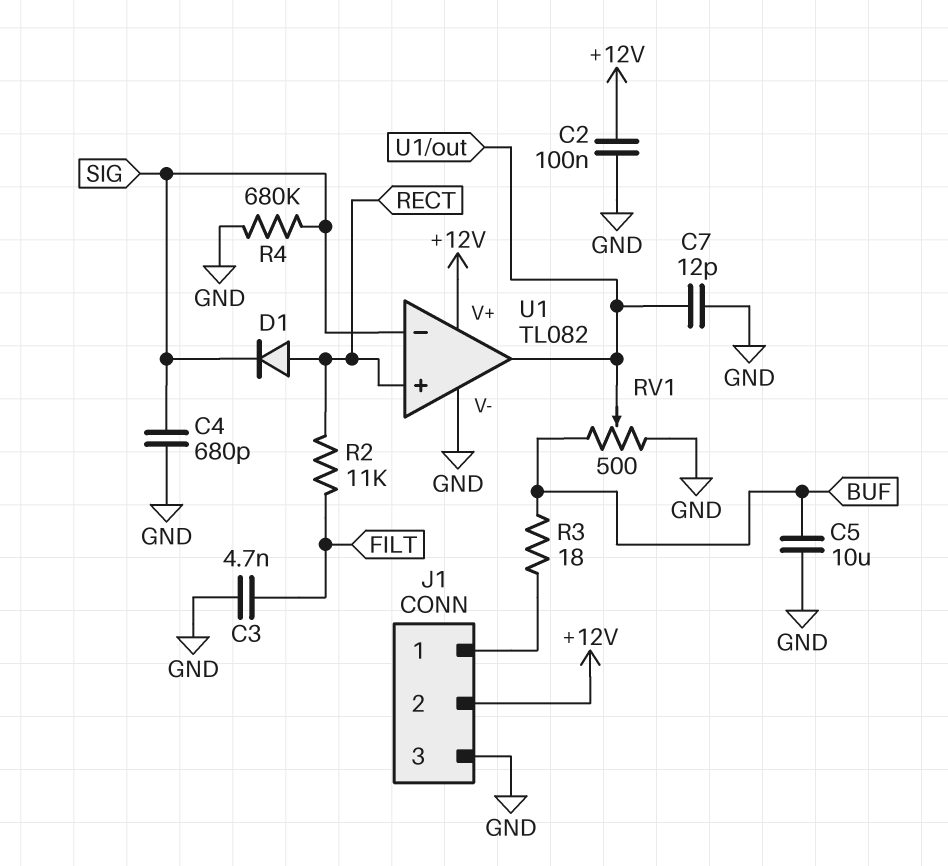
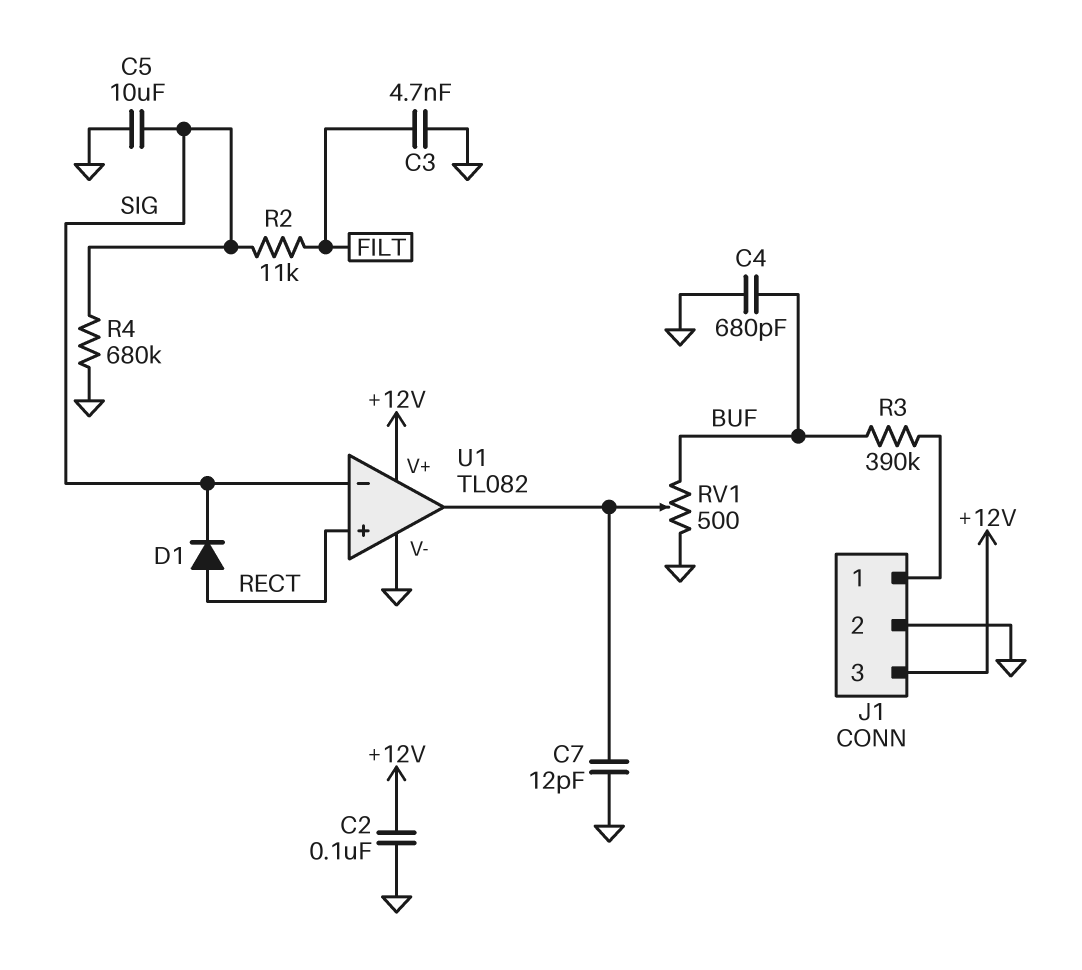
C4: 680pF (GND, SIG) -> 680pF (BUF, GND)
C5: 10uF (BUF, GND) -> 10uF (GND, SIG)
J1 pin 2: +12V -> GND
J1 pin 3: GND -> +12V
R2: 11k (FILT, RECT) -> 11k (FILT, SIG)
R3: 18 (BUF, J1/1) -> 390k (BUF, J1/1)

